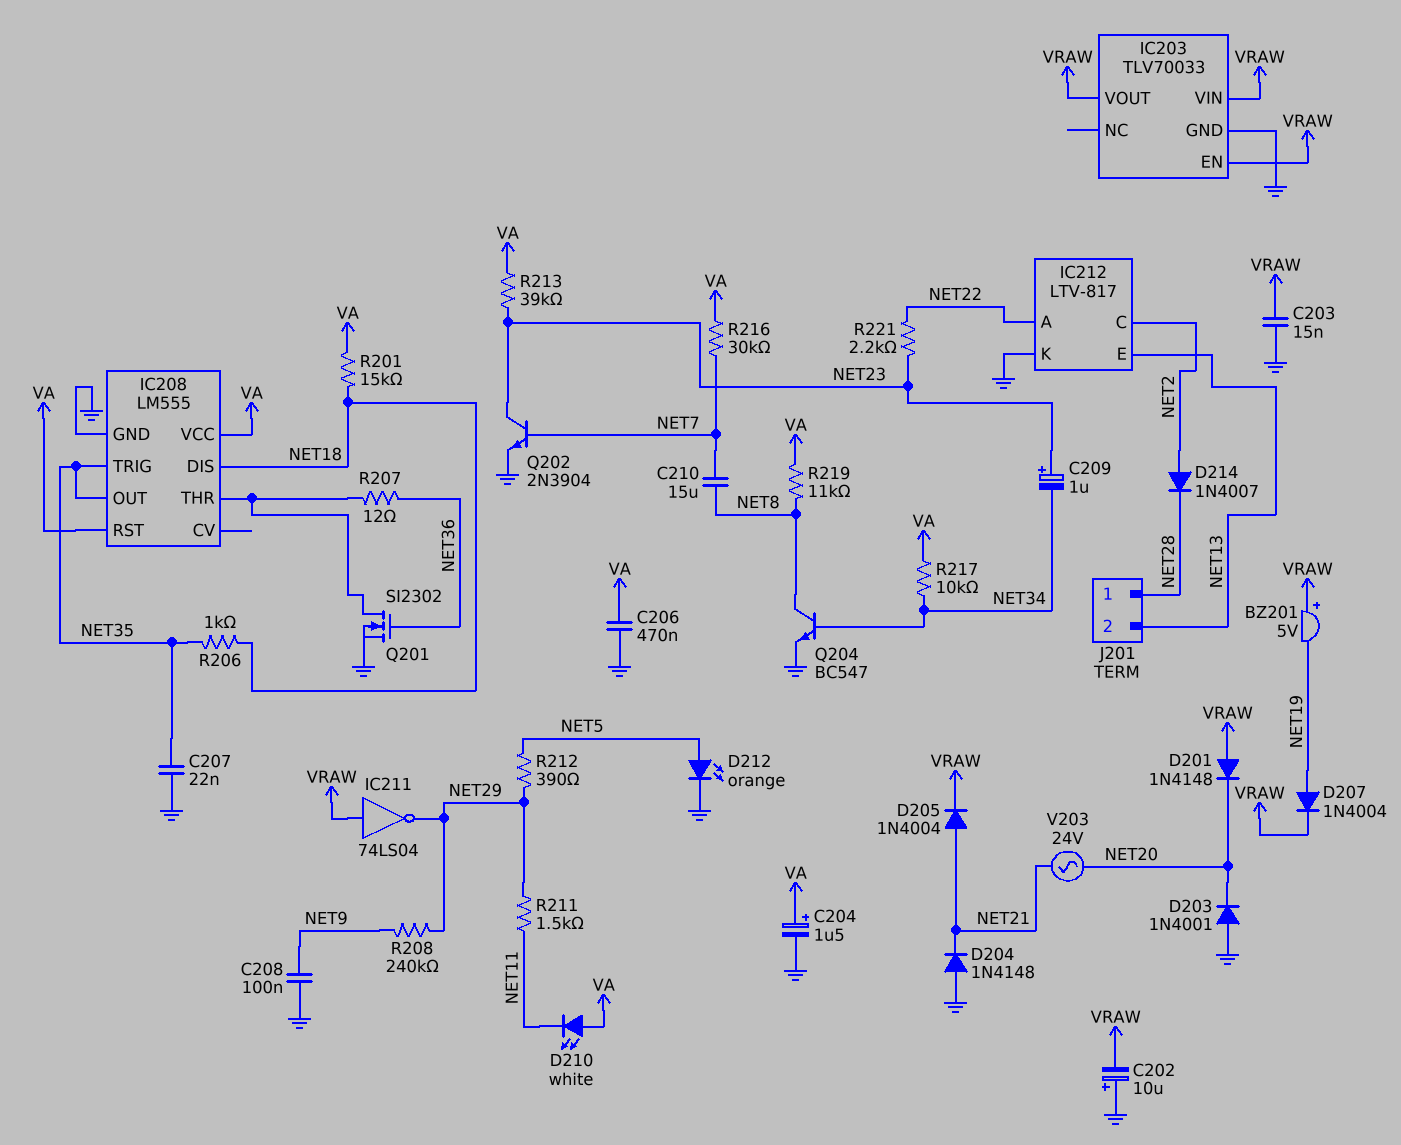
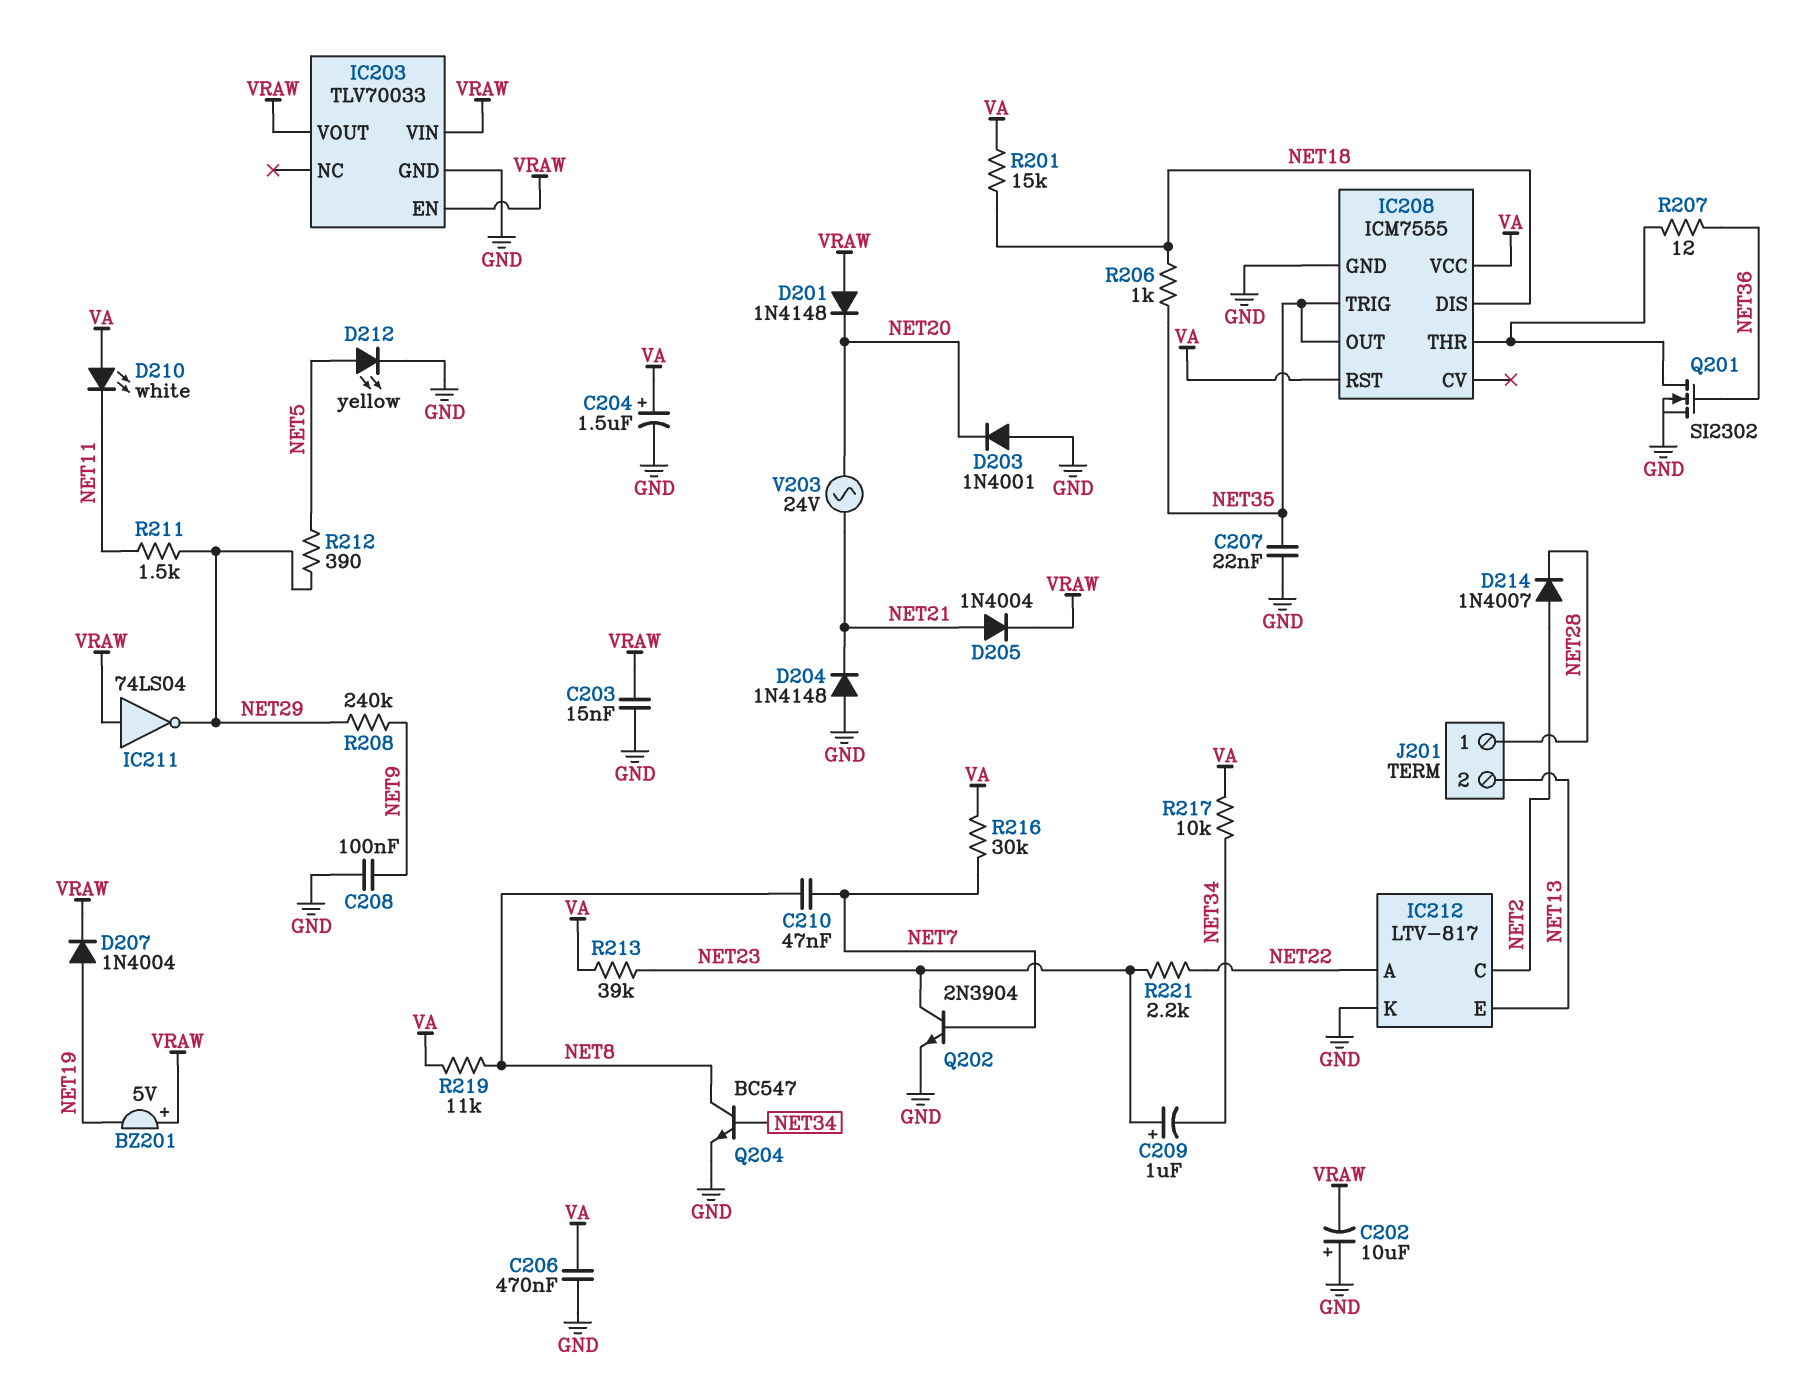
C210: 15uF (NET7, NET8) -> 47nF (NET7, NET8)
D212: LED orange (A NET5, K GND) -> LED yellow (A NET5, K GND)
IC208: LM555 -> ICM7555

